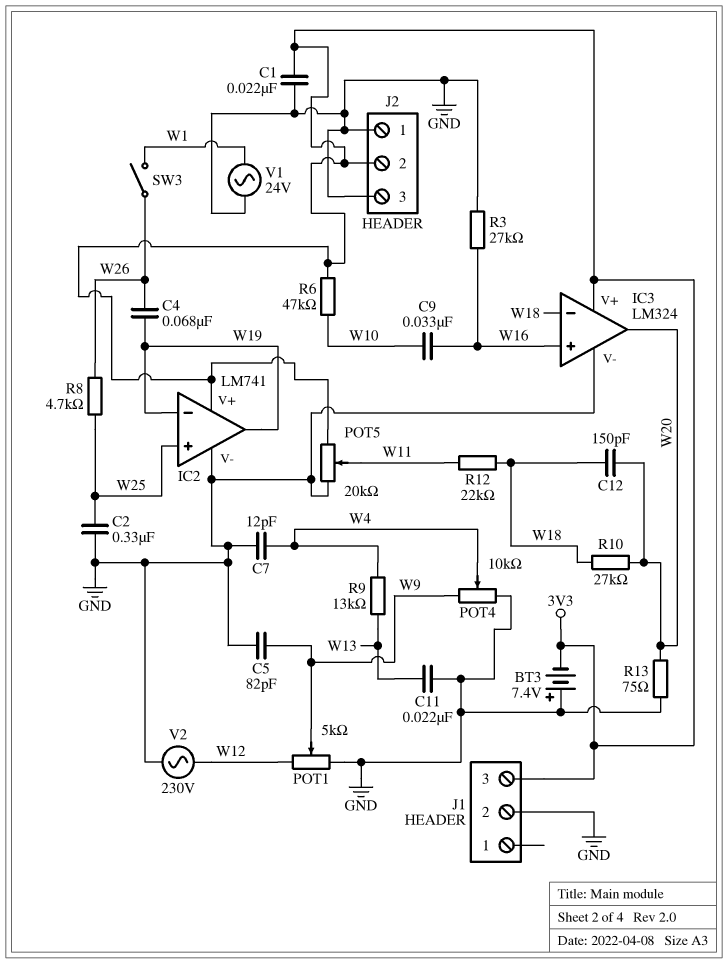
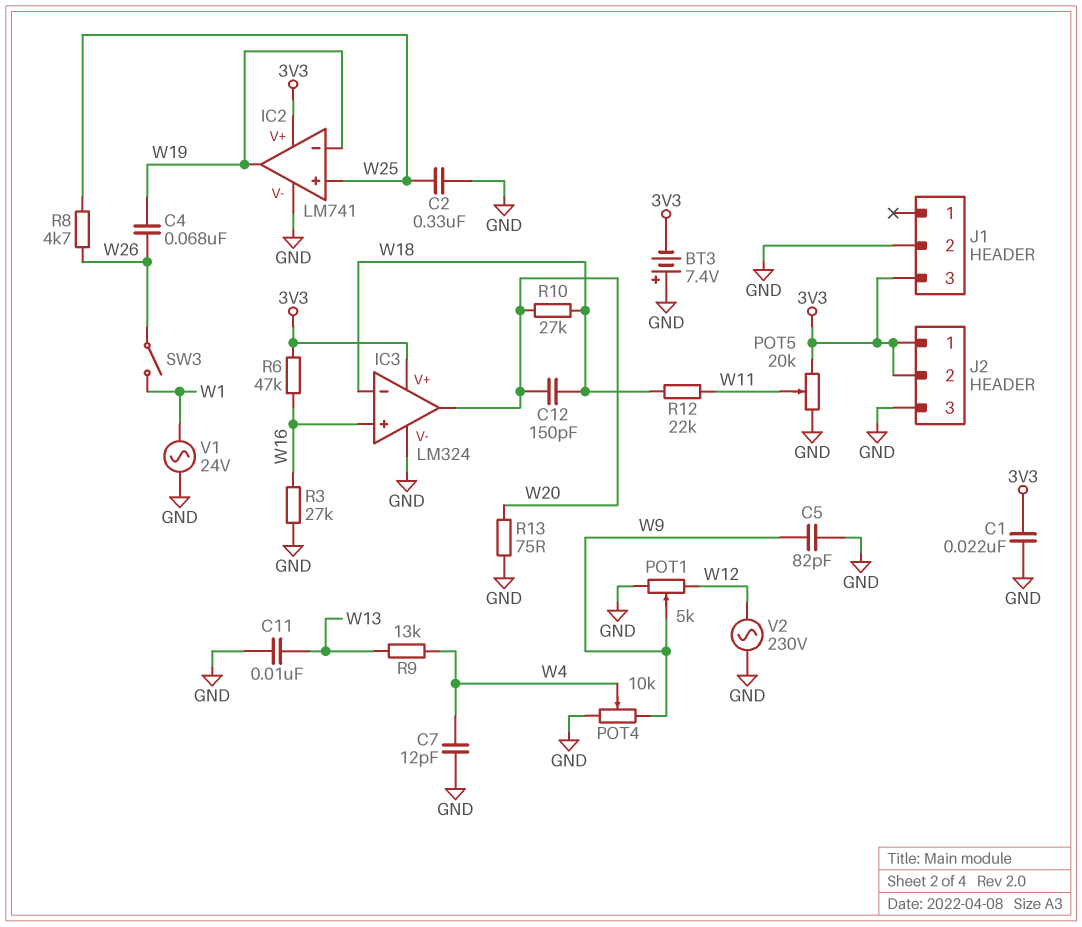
C9: 33nF (W10, W16) -> none
C11: 22nF (GND, W13) -> 10nF (GND, W13)
J2 pin 1: GND -> 3V3
R6: 47k (3V3, W10) -> 47k (3V3, W16)

